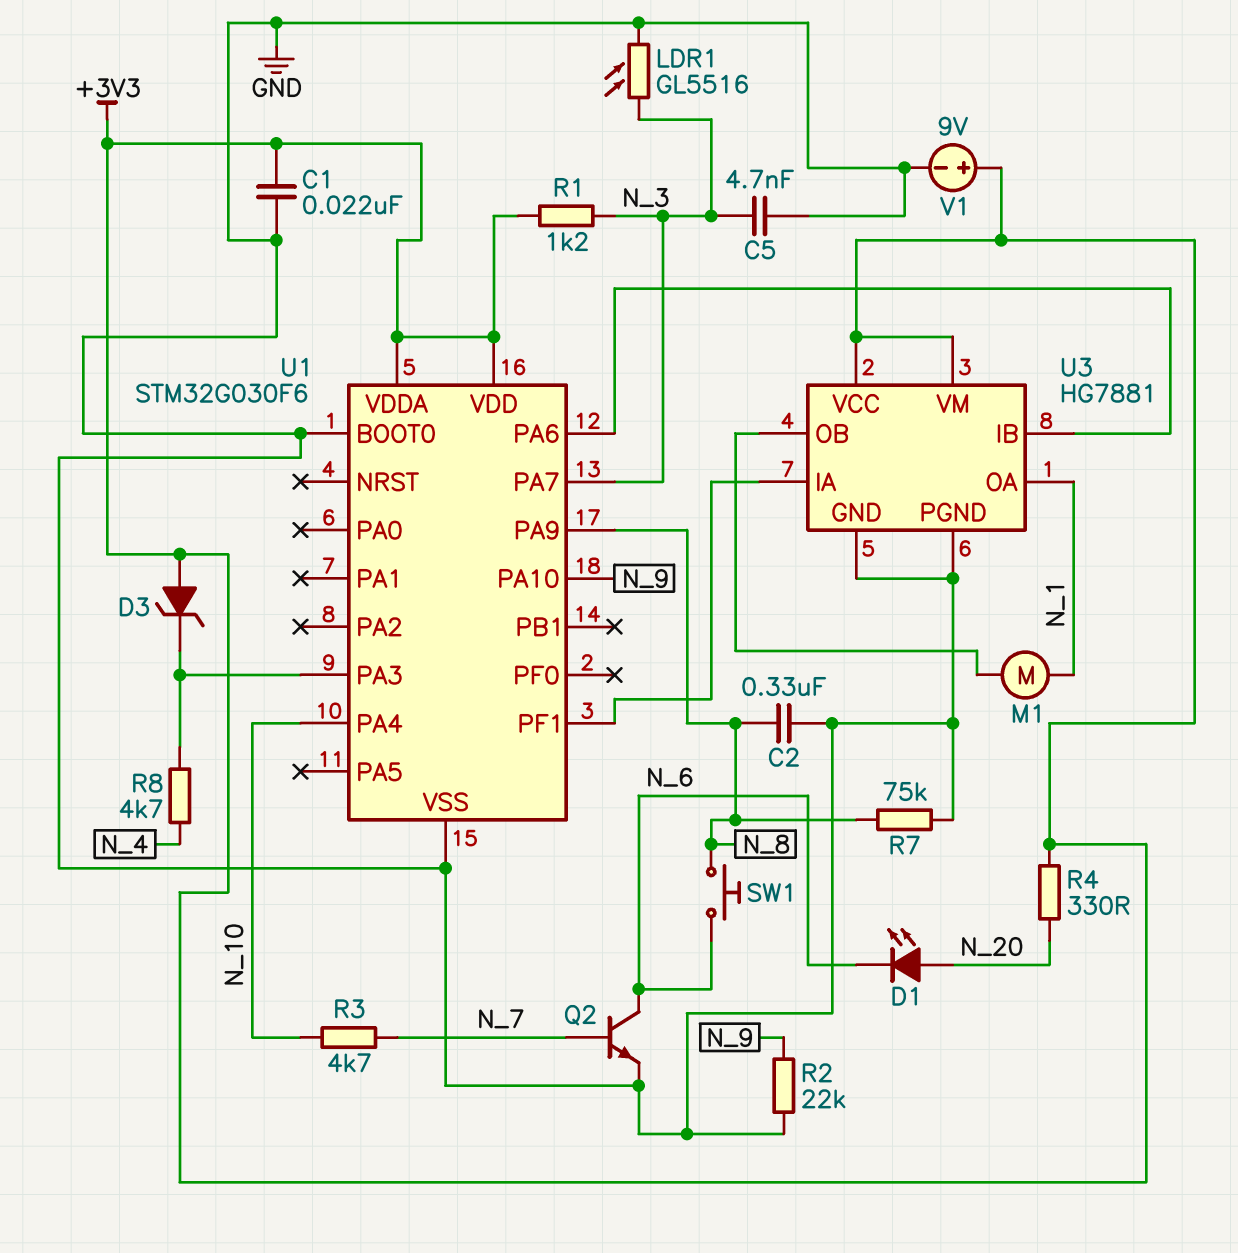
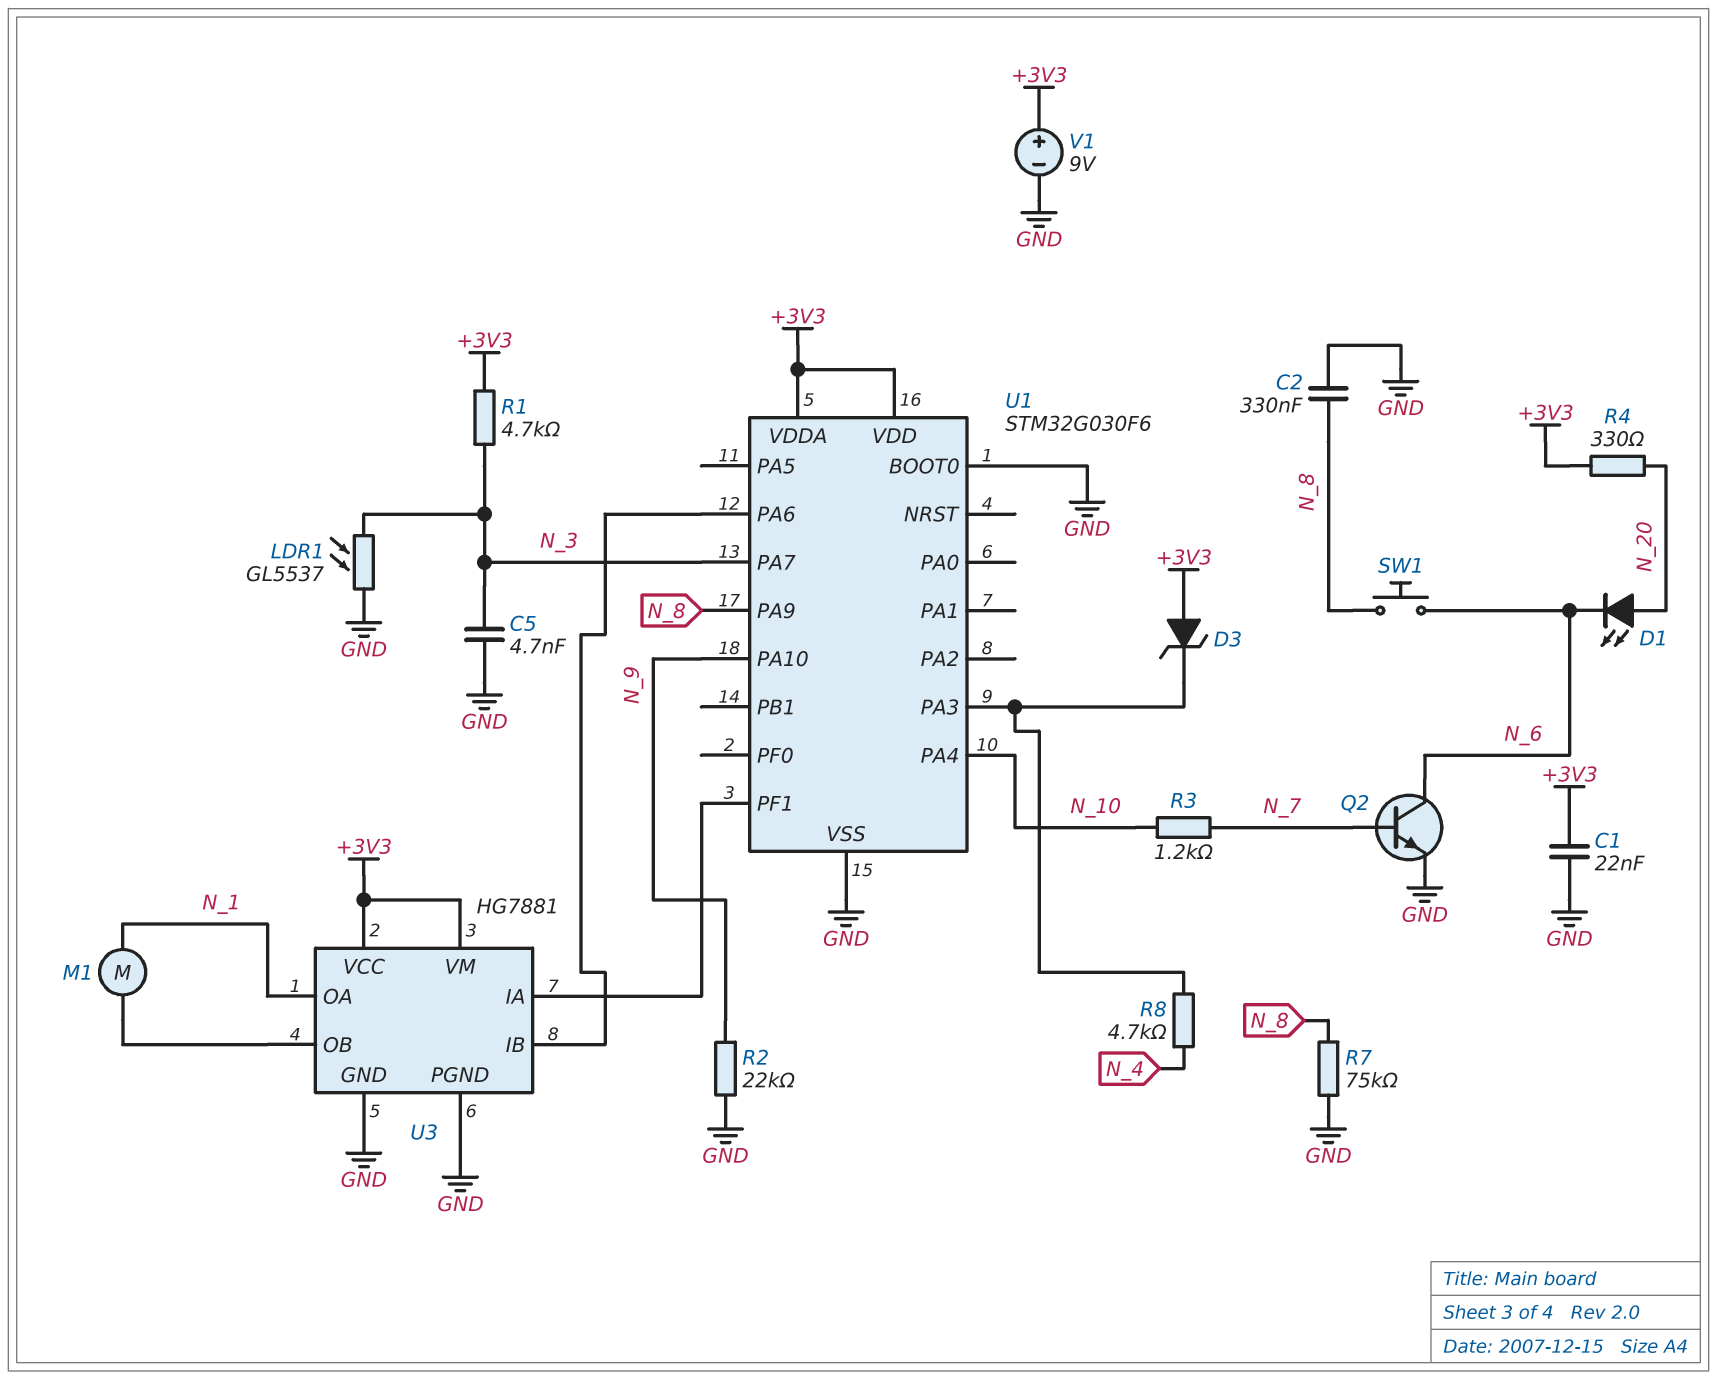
LDR1: GL5516 (GND, N_3) -> GL5537 (GND, N_3)
R1: 1.2k (+3V3, N_3) -> 4.7k (+3V3, N_3)
R3: 4.7k (N_7, N_10) -> 1.2k (N_7, N_10)

